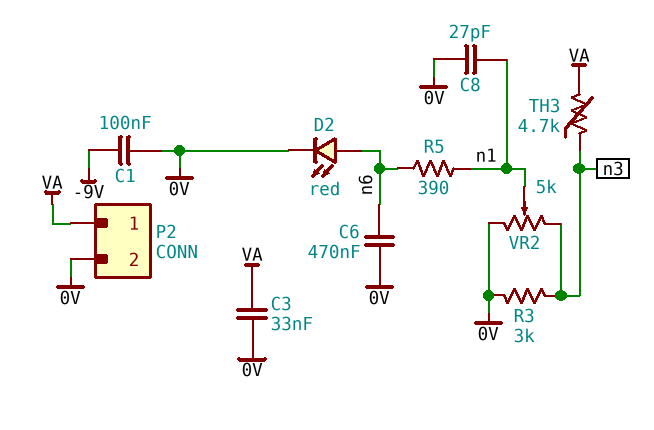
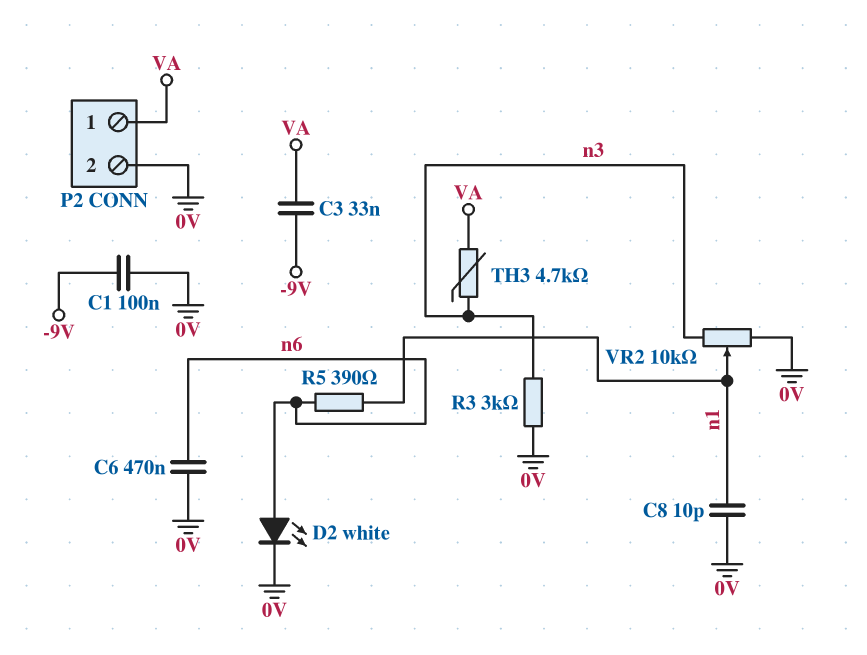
C3: 33nF (0V, VA) -> 33nF (-9V, VA)
C8: 27pF (0V, n1) -> 10pF (0V, n1)
D2: LED red (A n6, K 0V) -> LED white (A n6, K 0V)
VR2: 5k (0V, n3, wiper n1) -> 10k (0V, n3, wiper n1)

